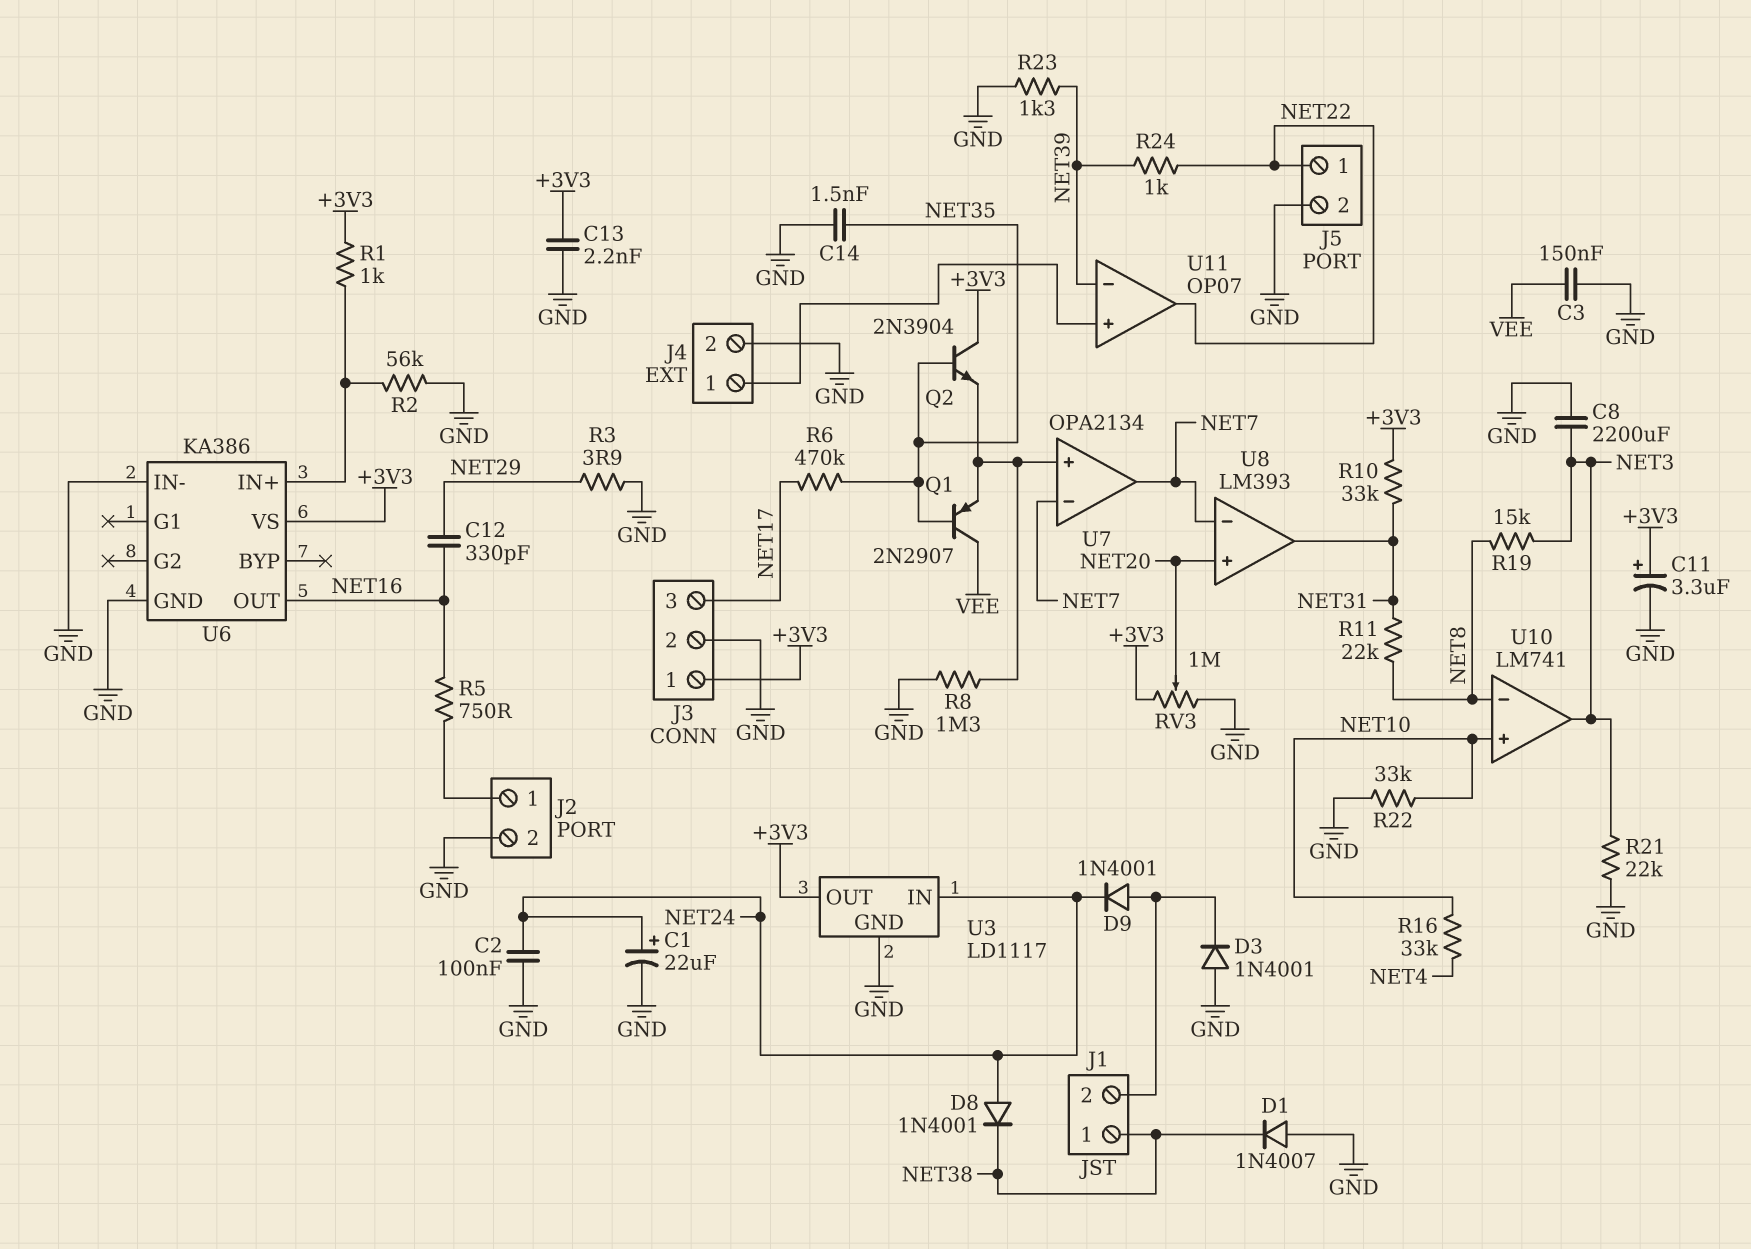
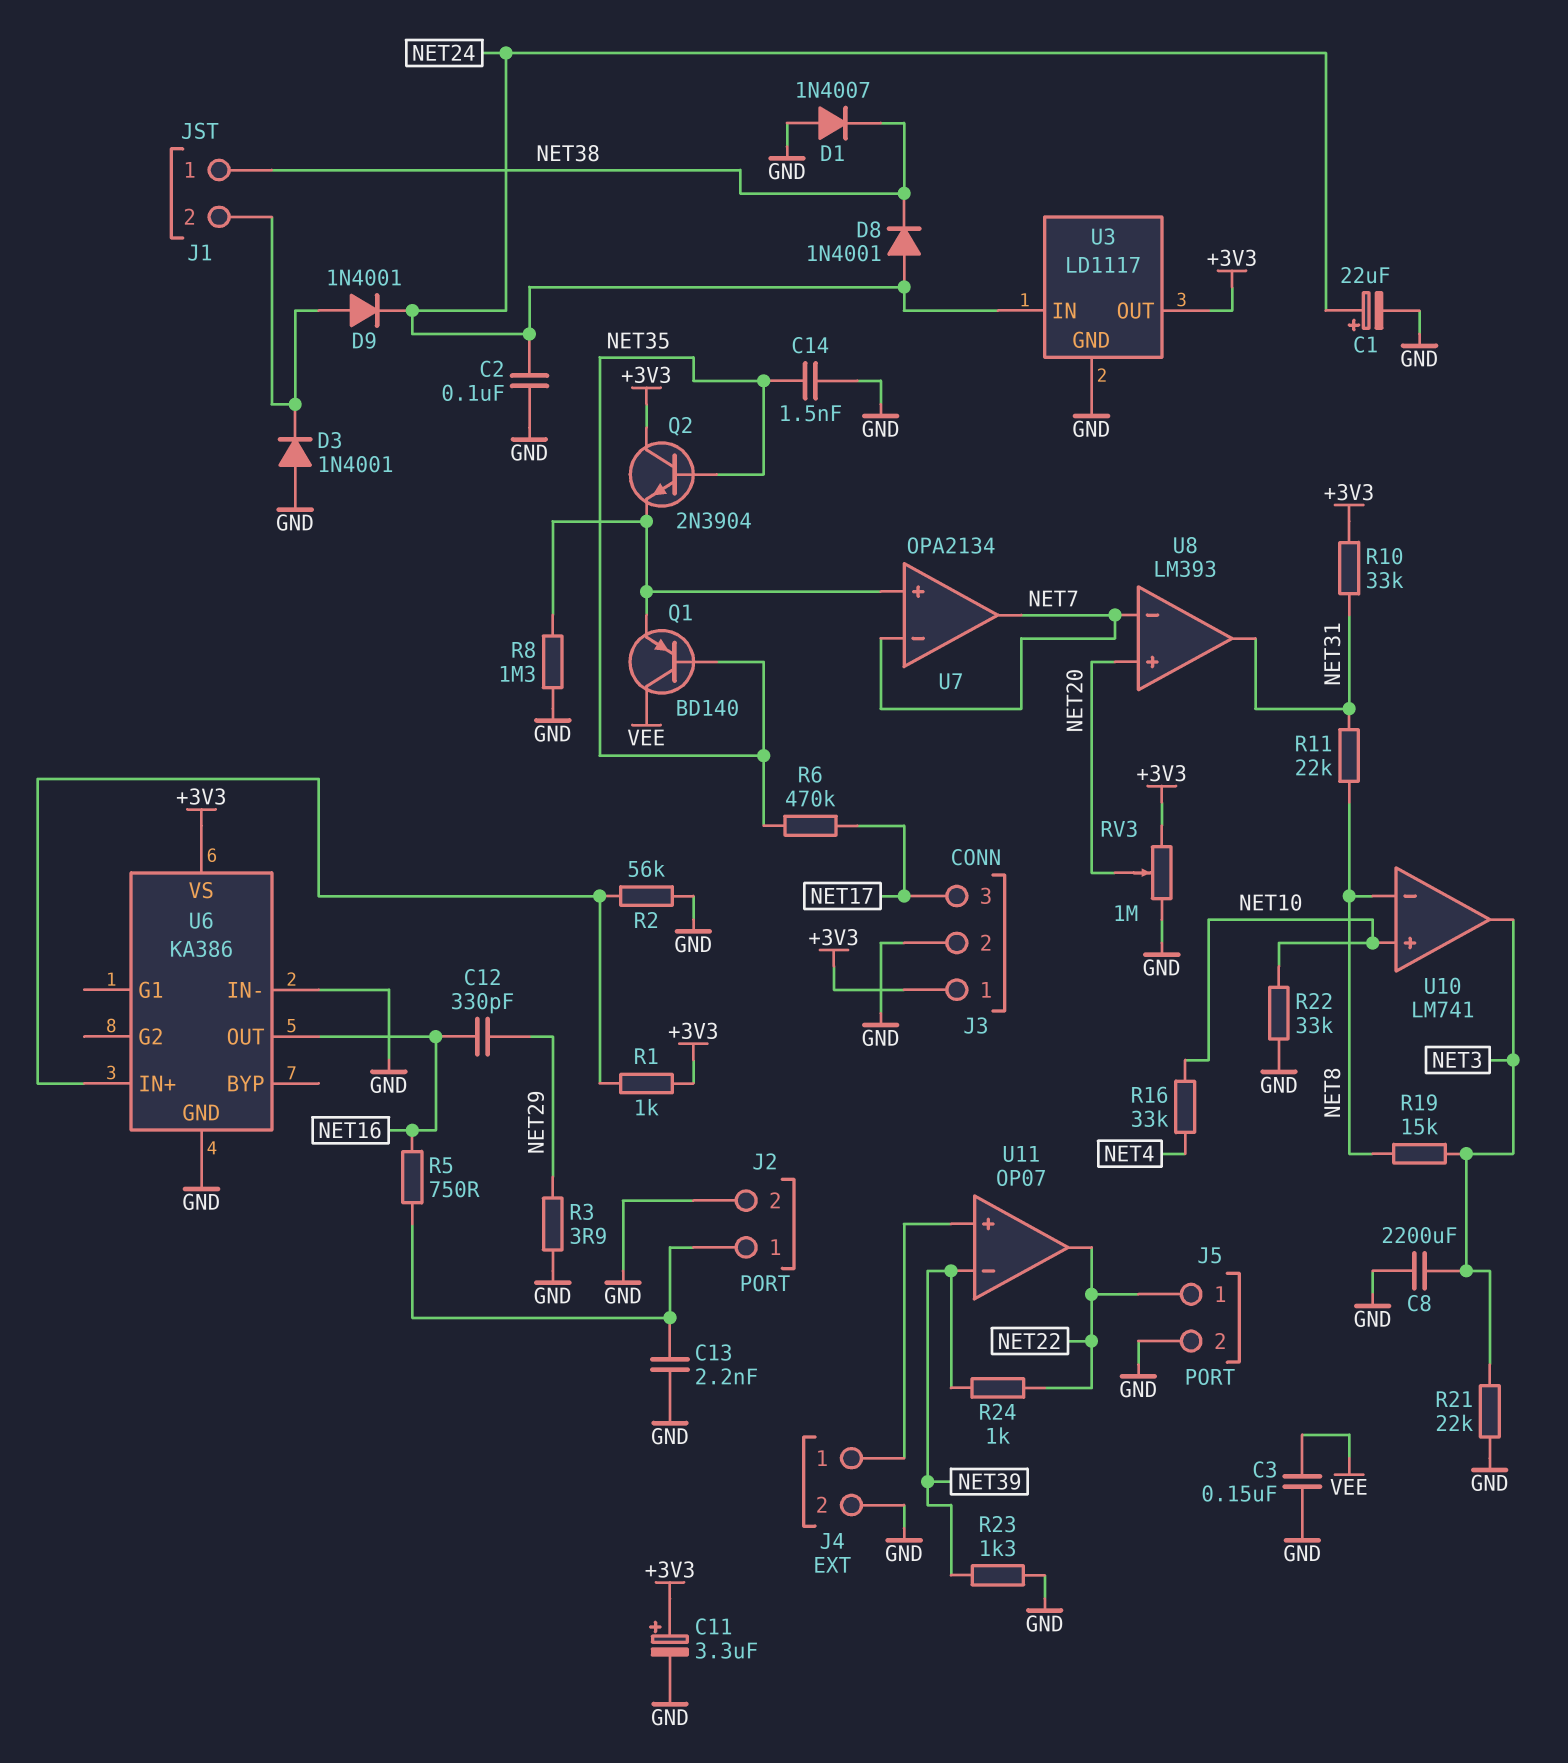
C13: 2.2nF (+3V3, GND) -> 2.2nF (GND, J2/1)
Q1: PNP 2N2907 (B NET35, C VEE, E U7/in+) -> PNP BD140 (B NET35, C VEE, E U7/in+)

